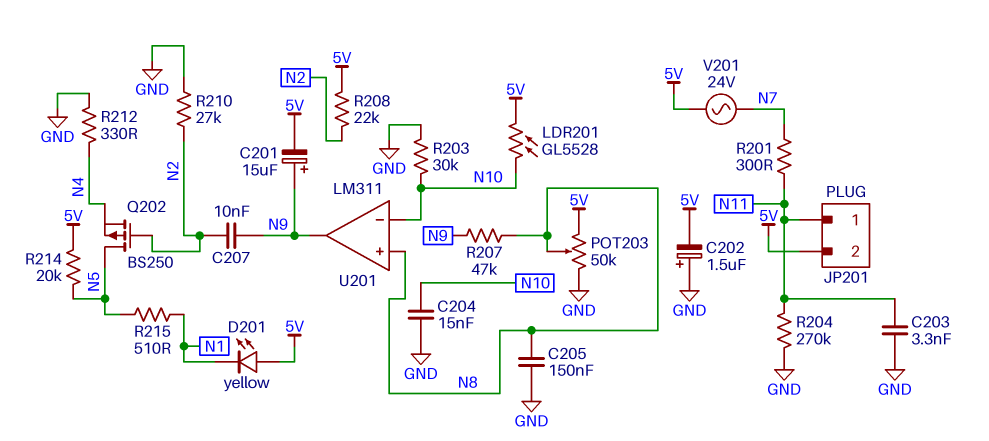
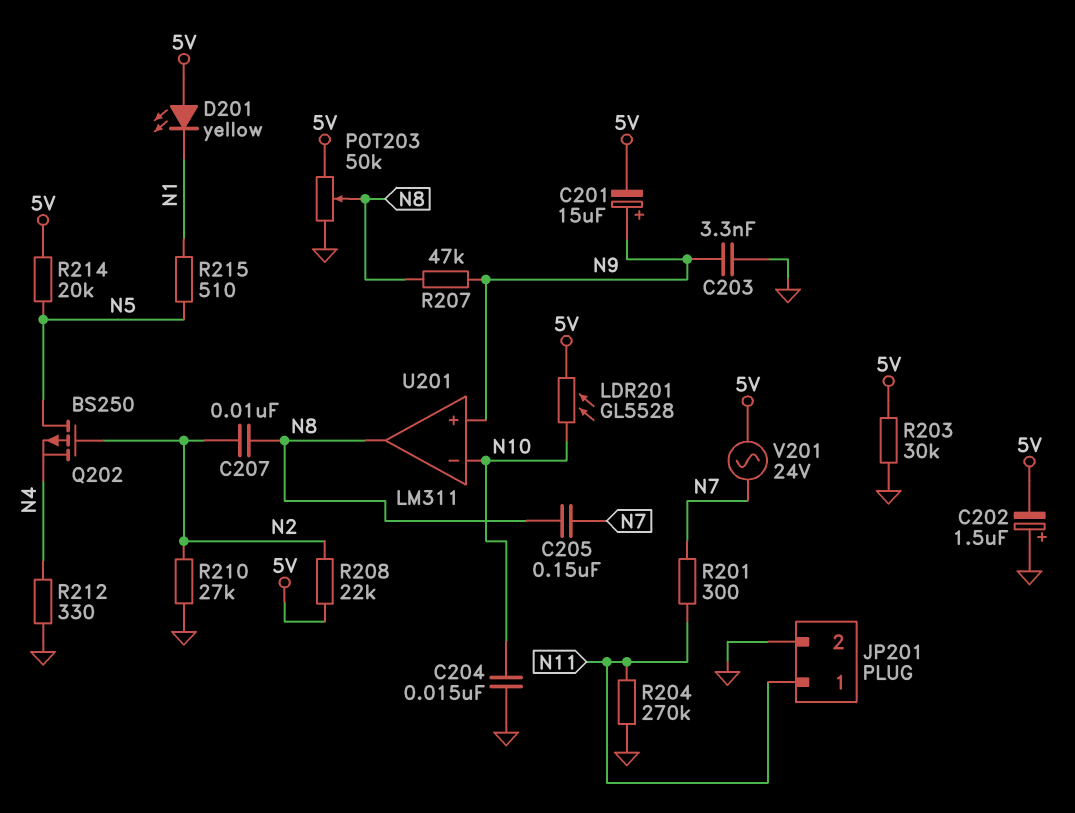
C203: 3.3nF (GND, N11) -> 3.3nF (GND, N9)
C205: 150nF (GND, N8) -> 150nF (N7, N8)
C207: 10nF (N2, N9) -> 10nF (N2, N8)
JP201 pin 2: 5V -> GND
R203: 30k (GND, N10) -> 30k (5V, GND)
U201 pin in+: N8 -> N9
U201 pin out: N9 -> N8

